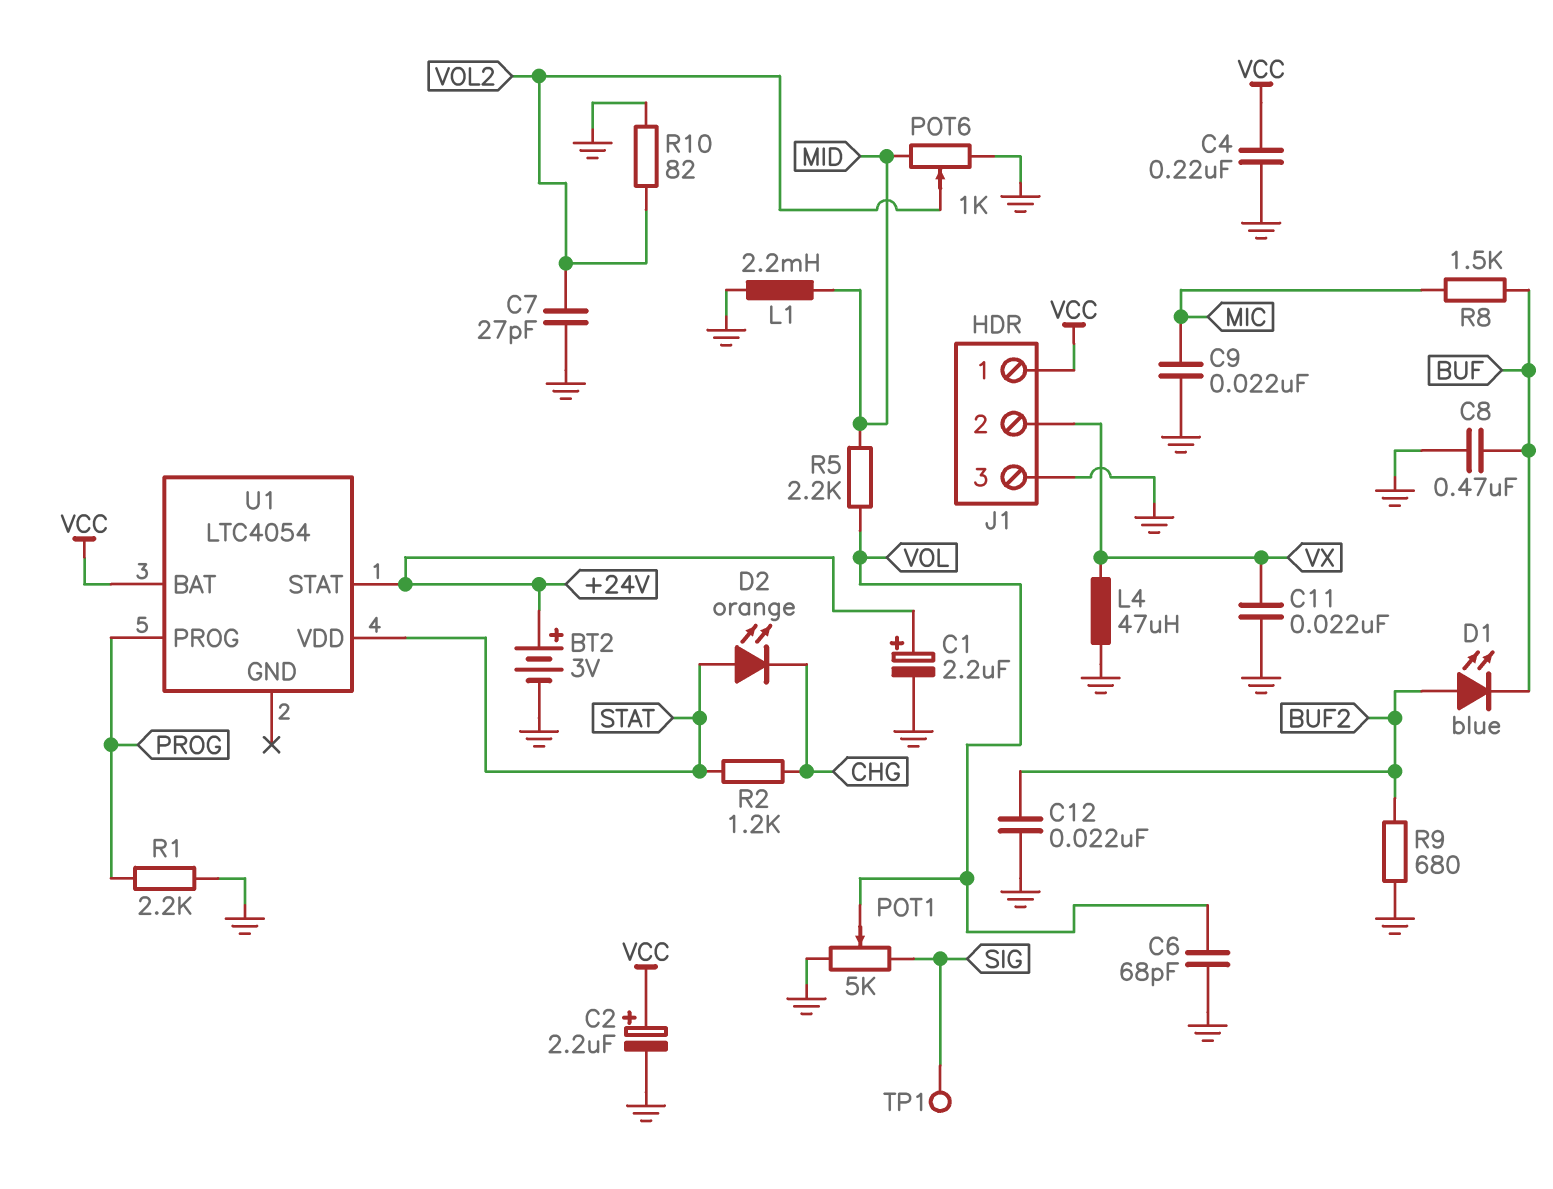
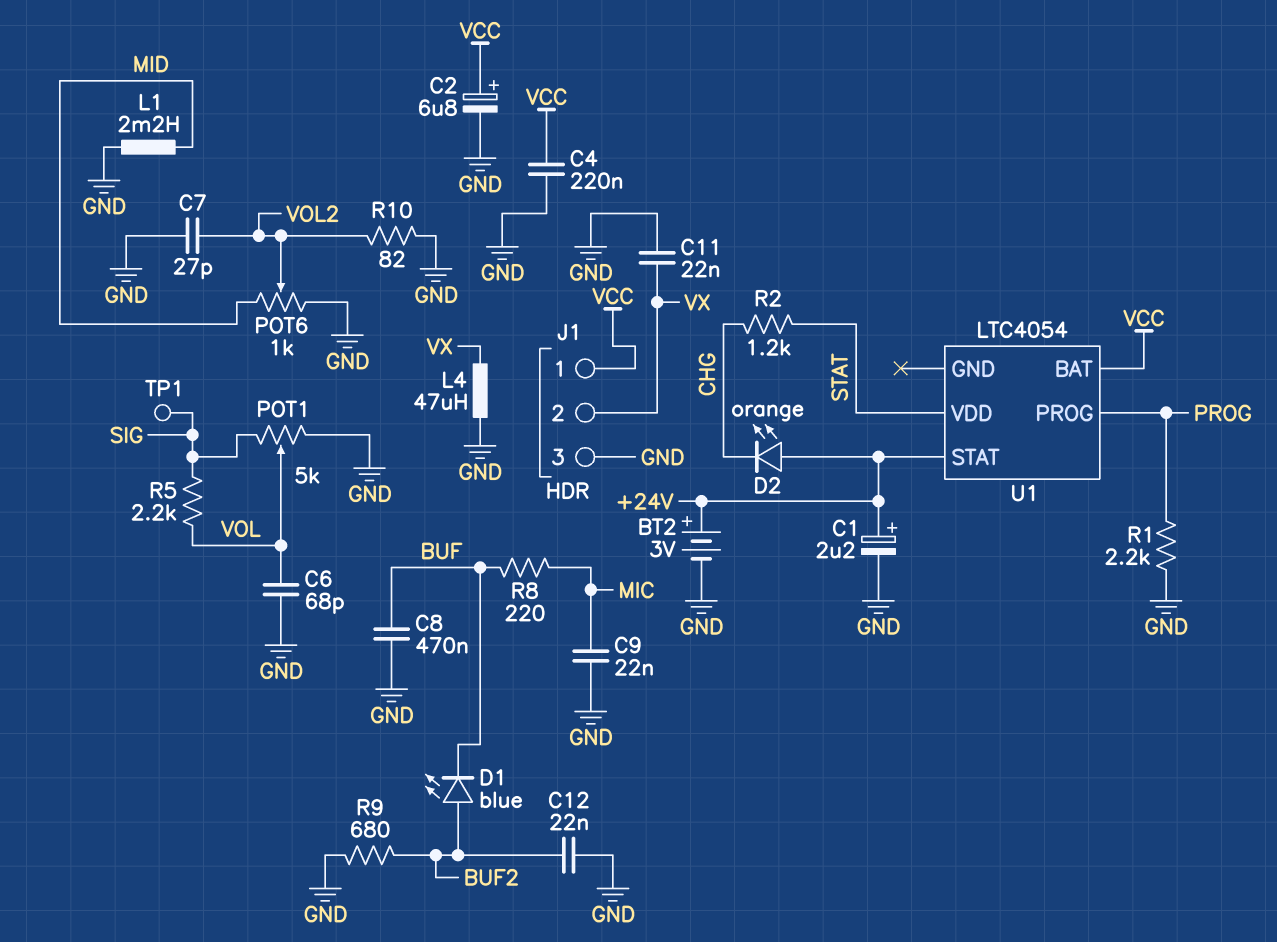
C2: 2.2uF (plus VCC, minus GND) -> 6.8uF (plus VCC, minus GND)
D2: LED orange (A STAT, K CHG) -> LED orange (A +24V, K CHG)
R5: 2.2k (MID, VOL) -> 2.2k (SIG, VOL)
R8: 1.5k (BUF, MIC) -> 220 (BUF, MIC)

